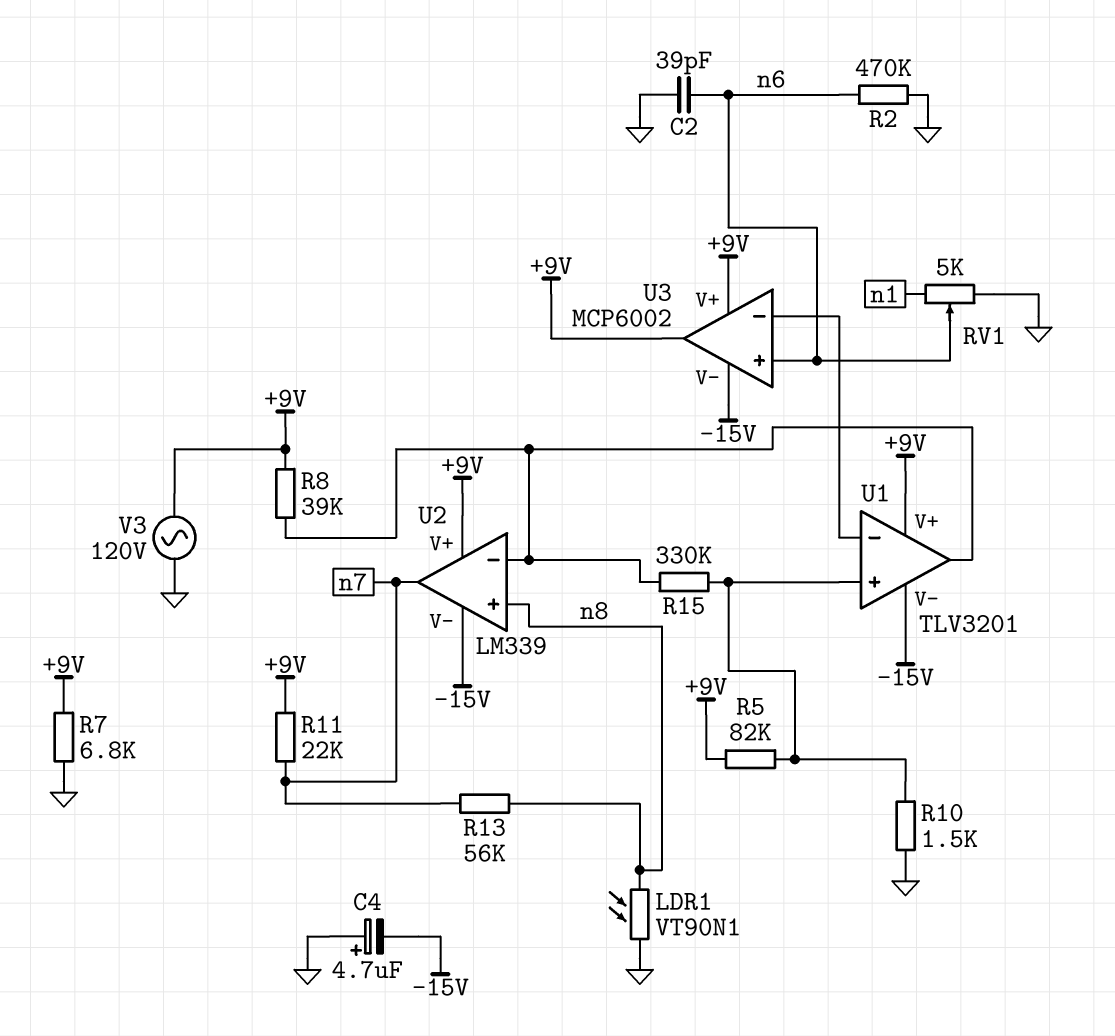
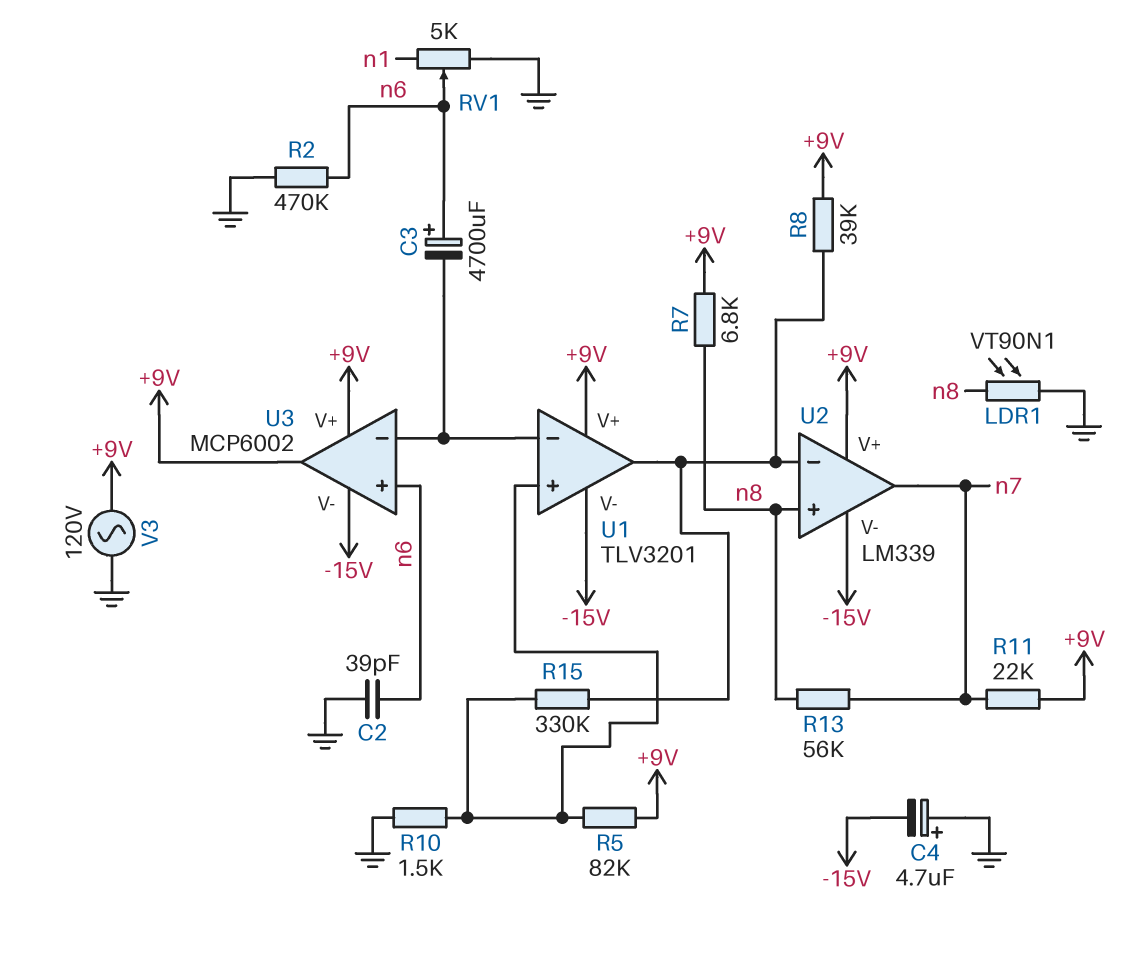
C3: none -> 4700uF (plus n6, minus U1/in-)
R7: 6.8k (+9V, GND) -> 6.8k (+9V, n8)

